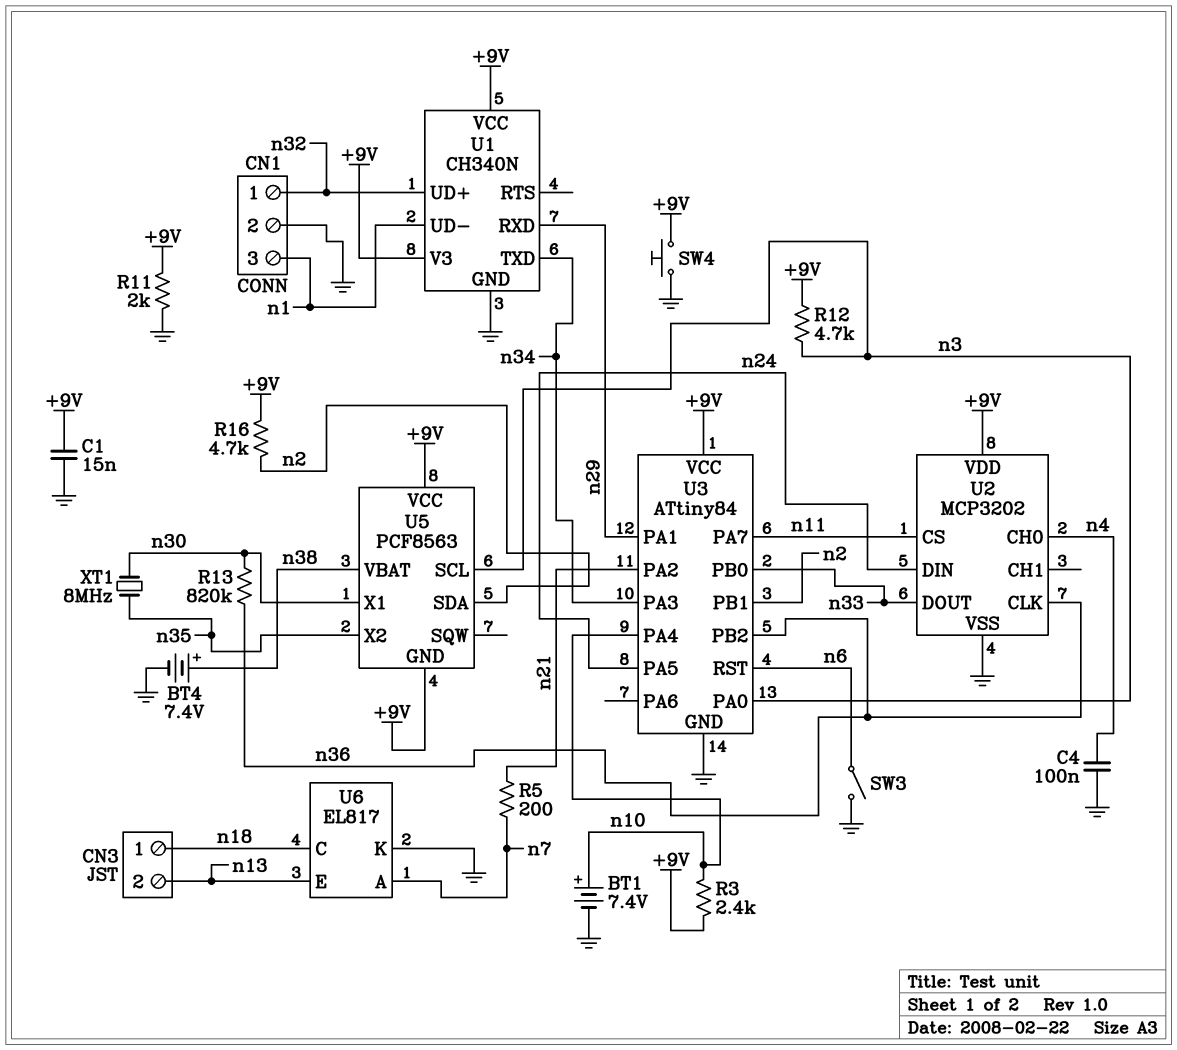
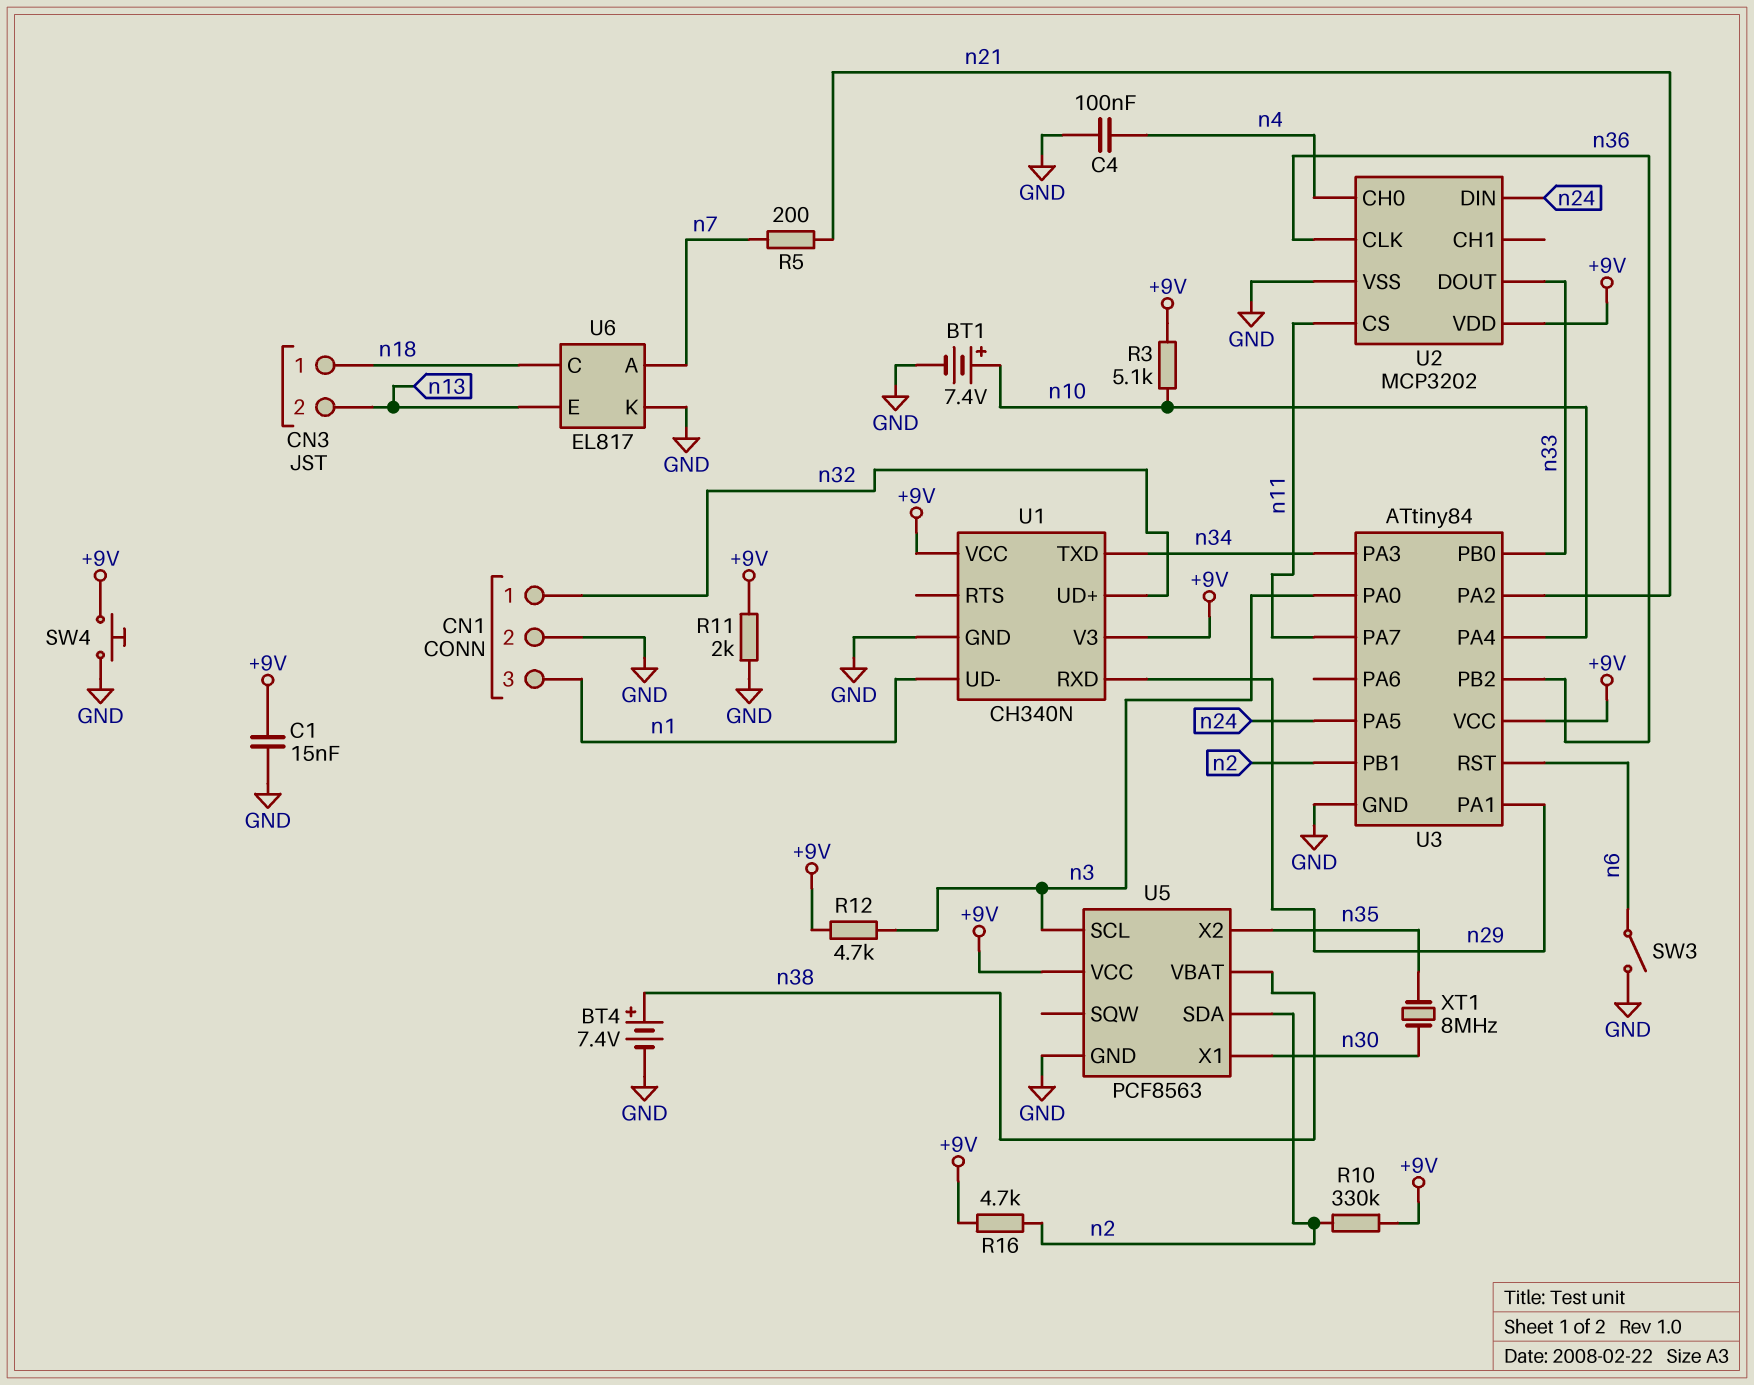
R3: 2.4k (+9V, n10) -> 5.1k (+9V, n10)
R10: none -> 330k (+9V, n2)
R13: 820k (n30, n36) -> none
U5 pin GND: +9V -> GND

